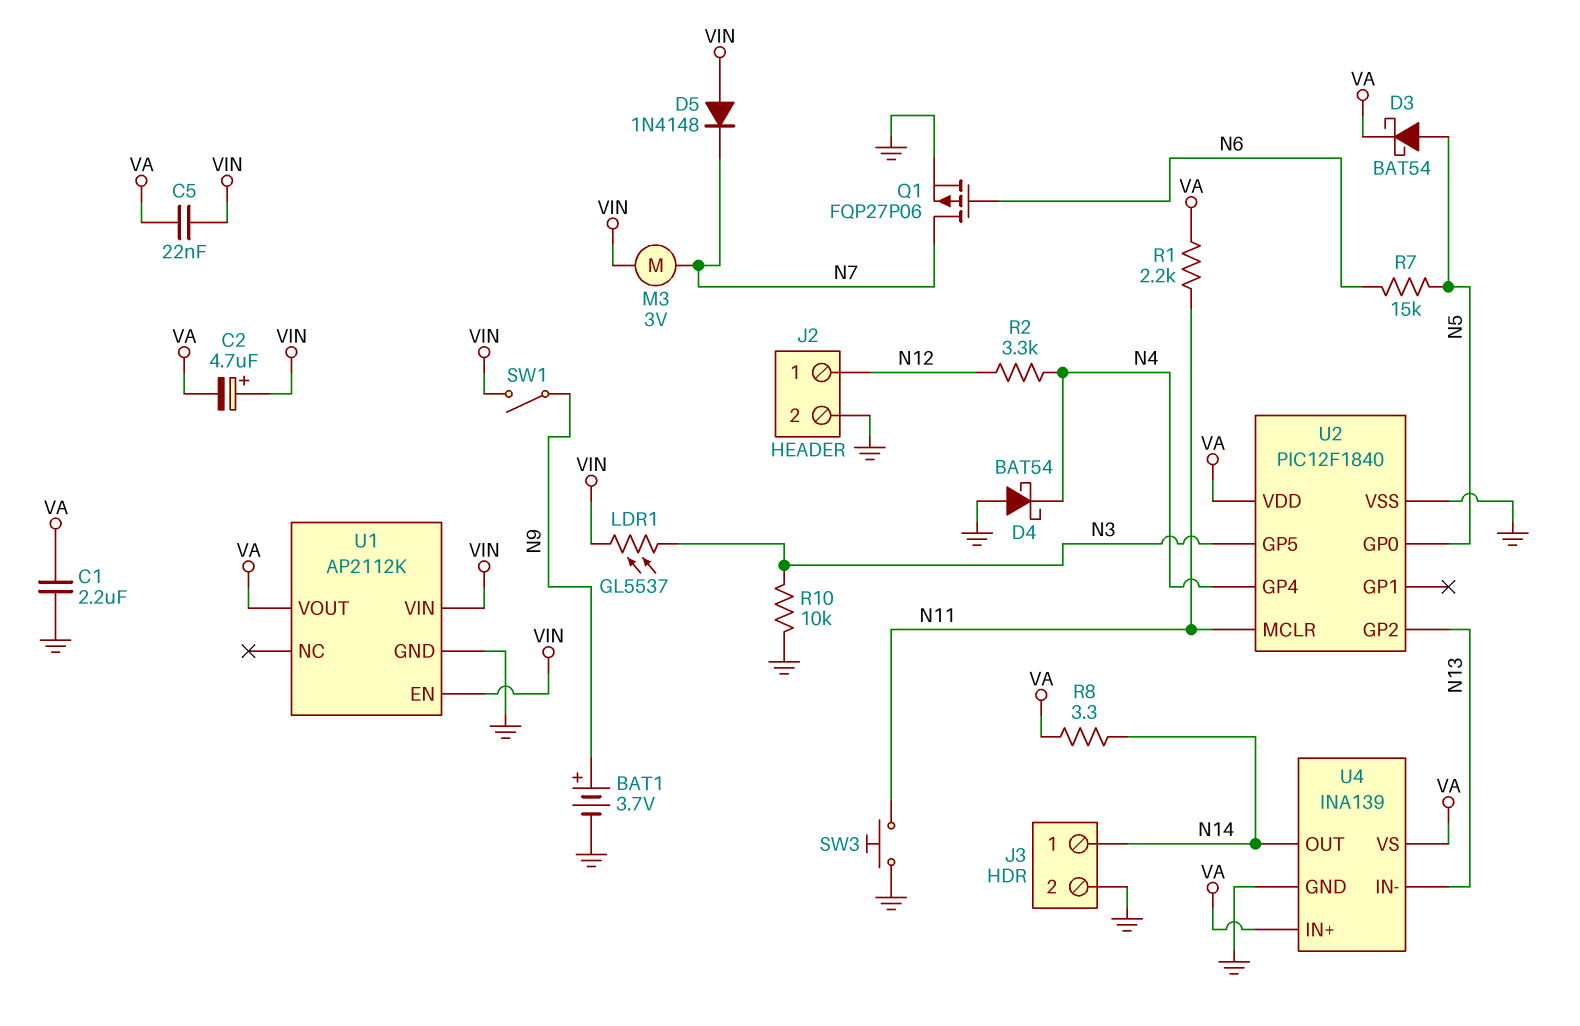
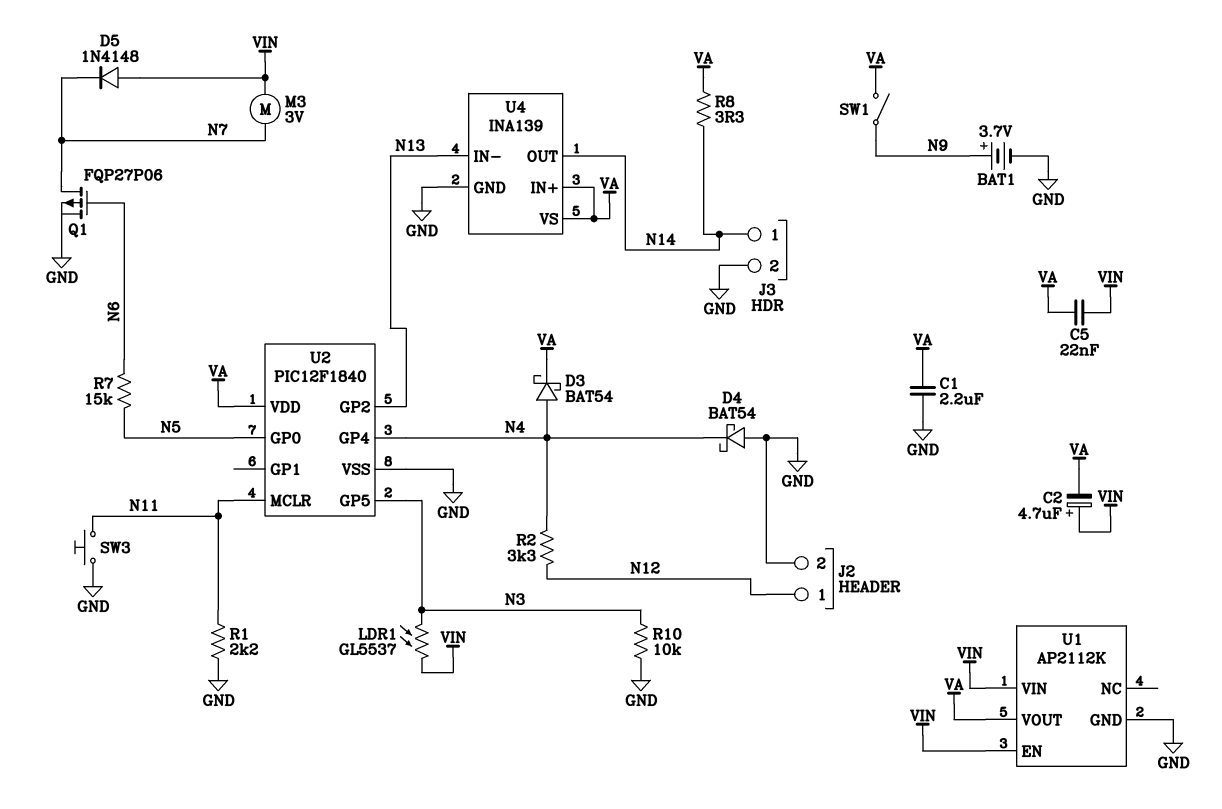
D3: schottky BAT54 (A N5, K VA) -> schottky BAT54 (A N4, K VA)
R1: 2.2k (N11, VA) -> 2.2k (GND, N11)
SW1: switch (N9, VIN) -> switch (N9, VA)

